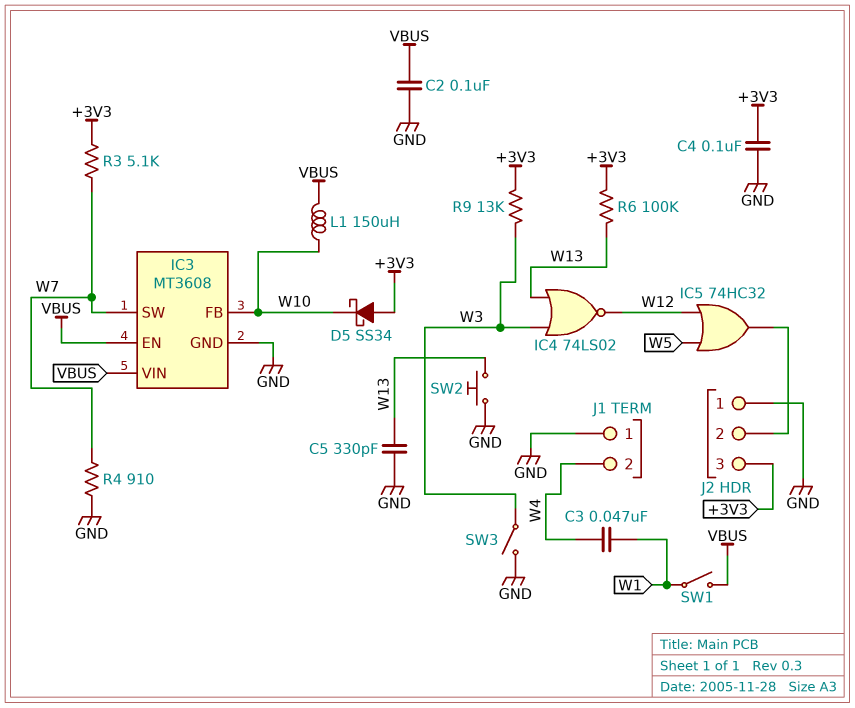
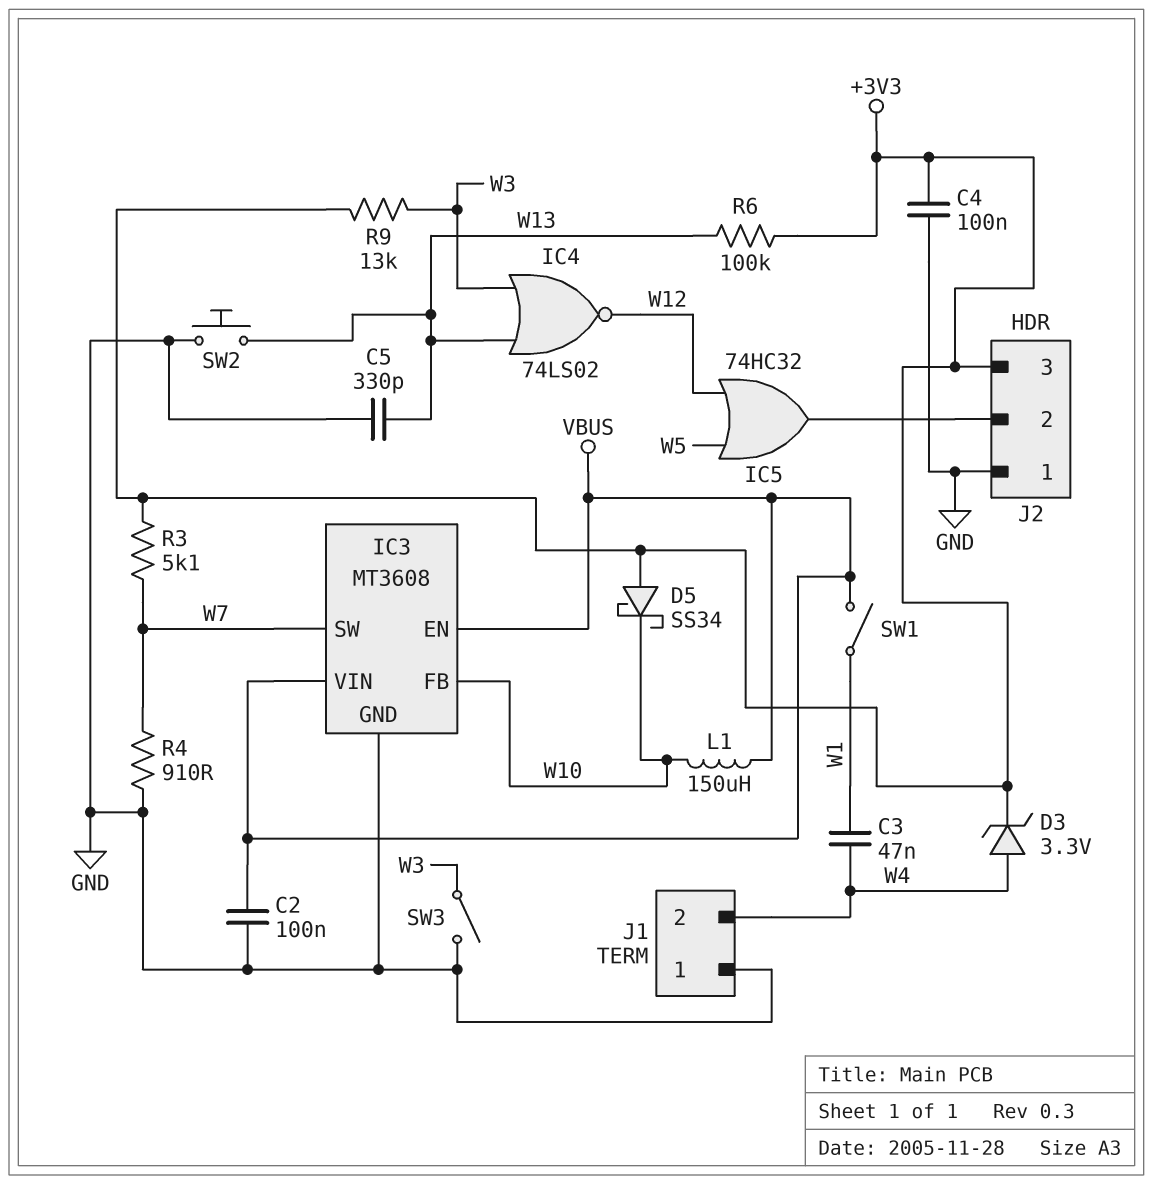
D3: none -> zener 3.3V (A W4, K +3V3)

